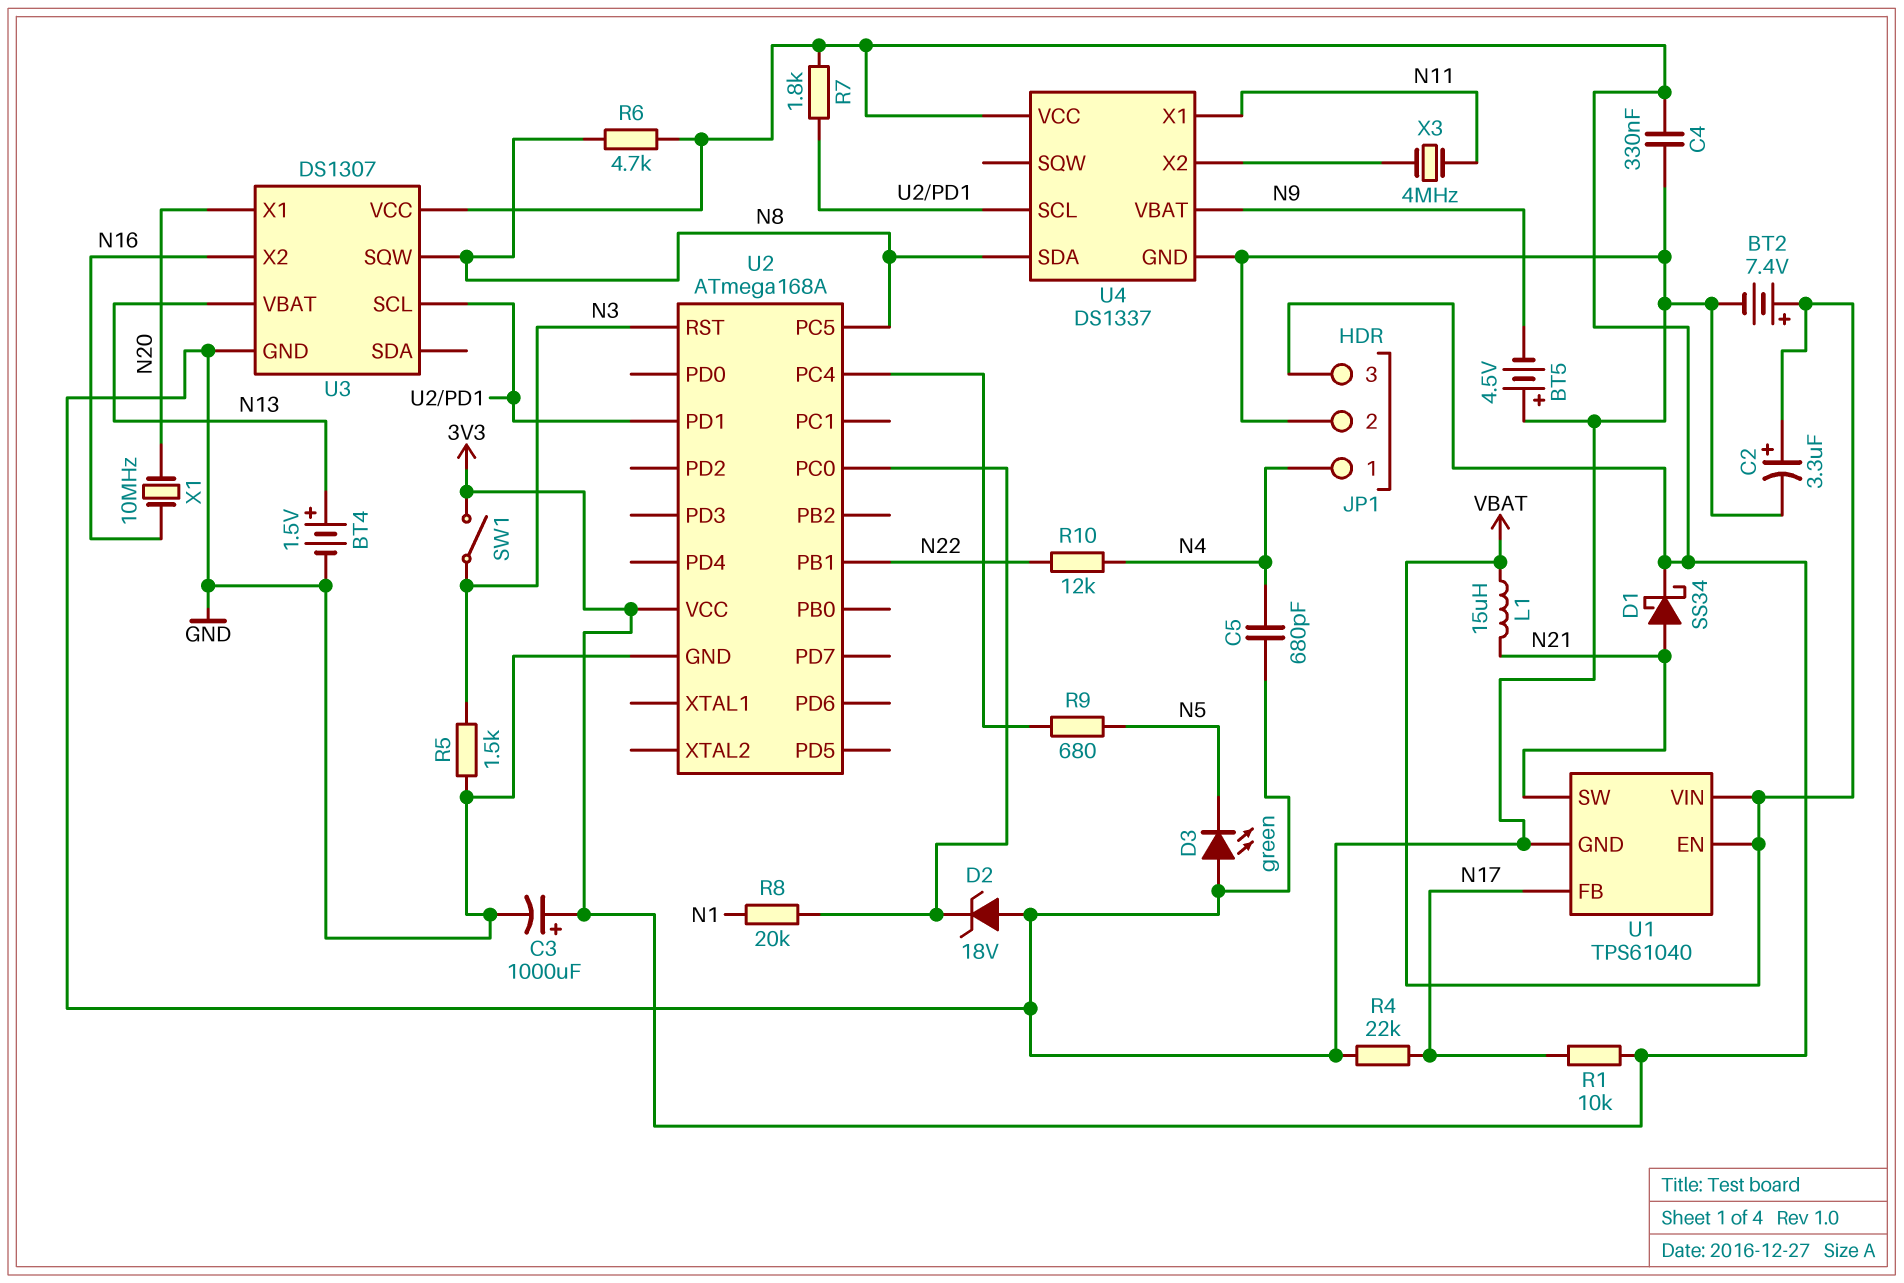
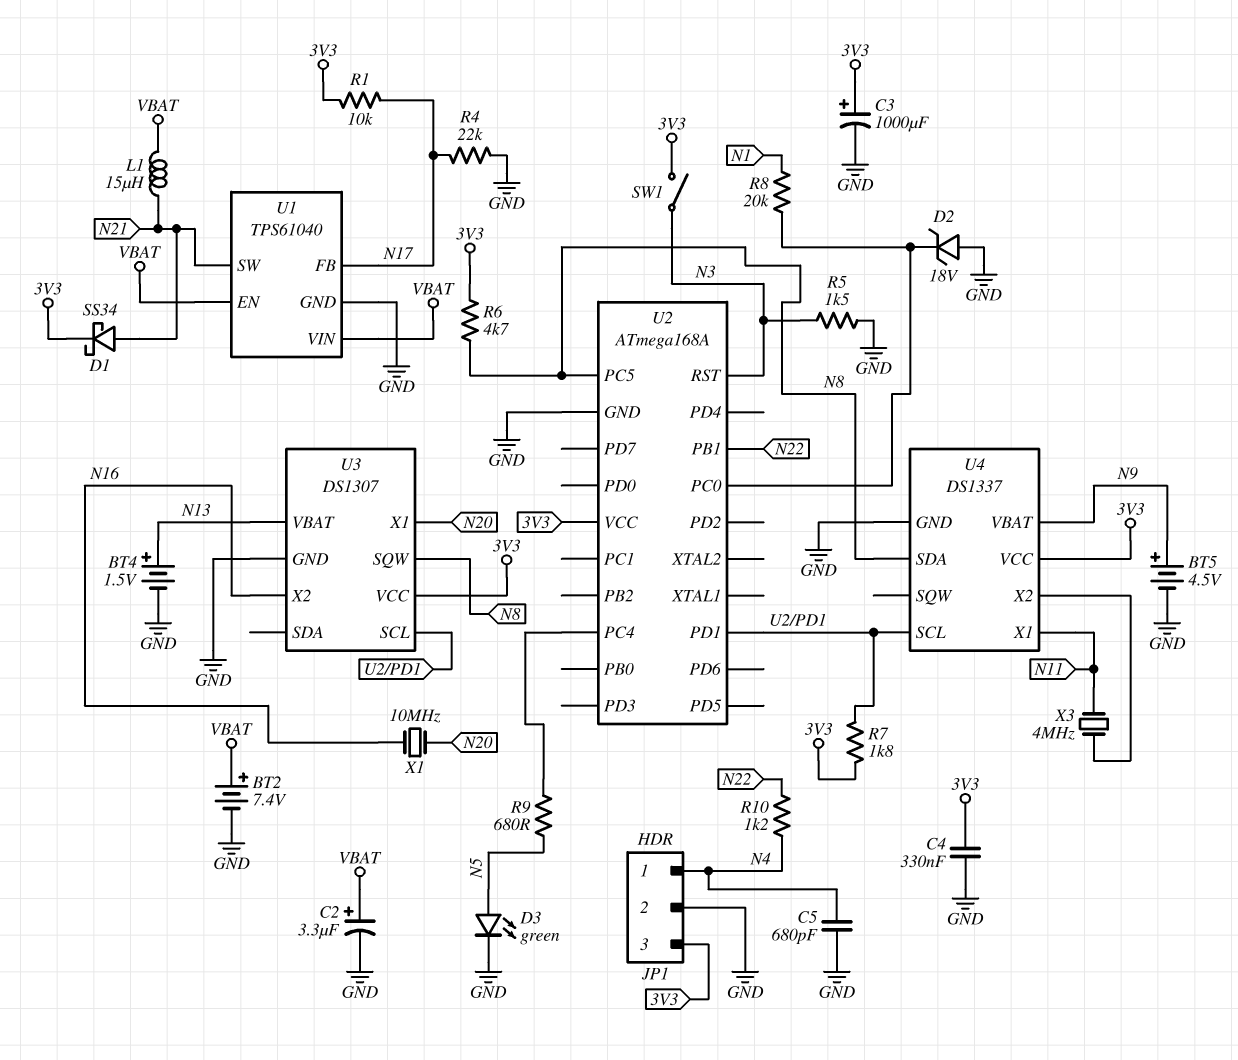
BT5: 4.5V (plus GND, minus N9) -> 4.5V (plus N9, minus GND)
D3: LED green (A GND, K N5) -> LED green (A N5, K GND)
R10: 12k (N4, N22) -> 1.2k (N4, N22)

